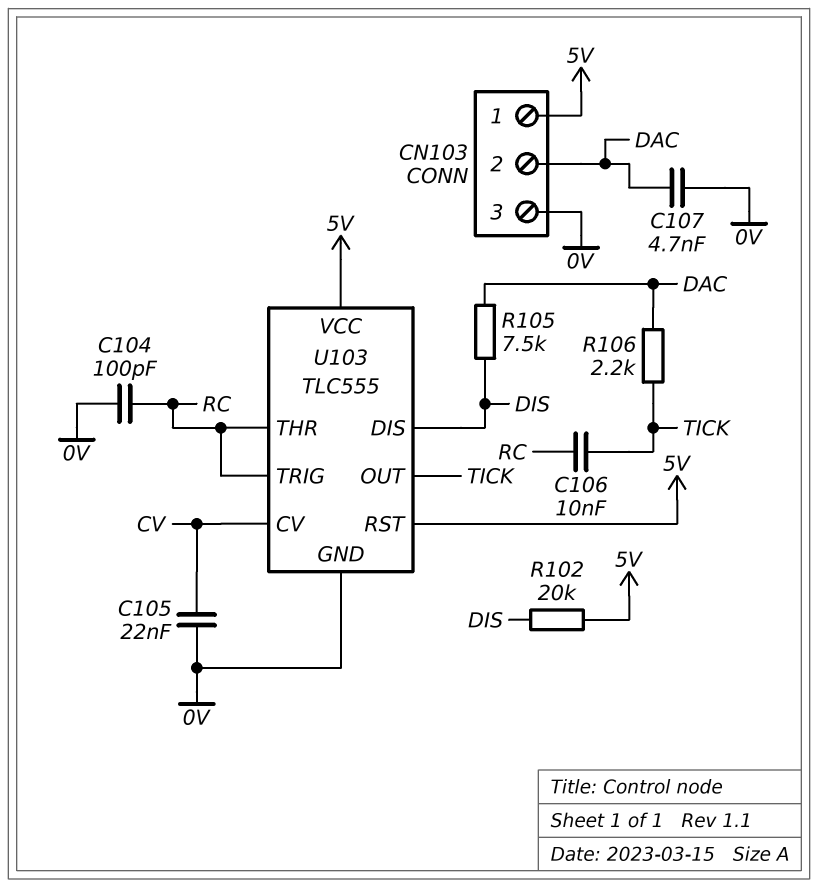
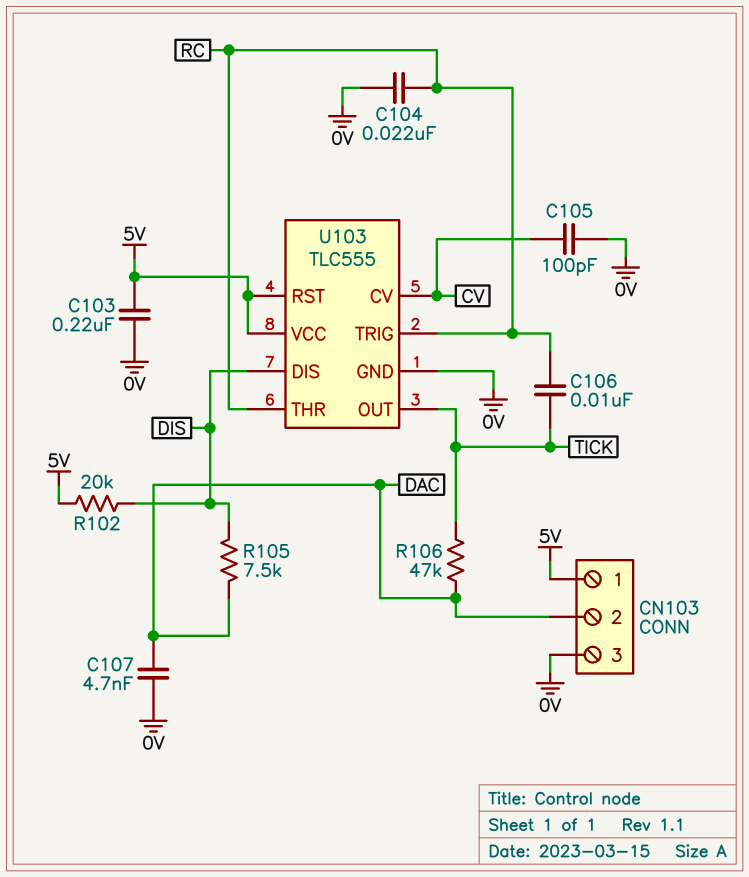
C103: none -> 220nF (0V, 5V)
C104: 100pF (0V, RC) -> 22nF (0V, RC)
C105: 22nF (0V, CV) -> 100pF (0V, CV)
R106: 2.2k (DAC, TICK) -> 47k (DAC, TICK)

